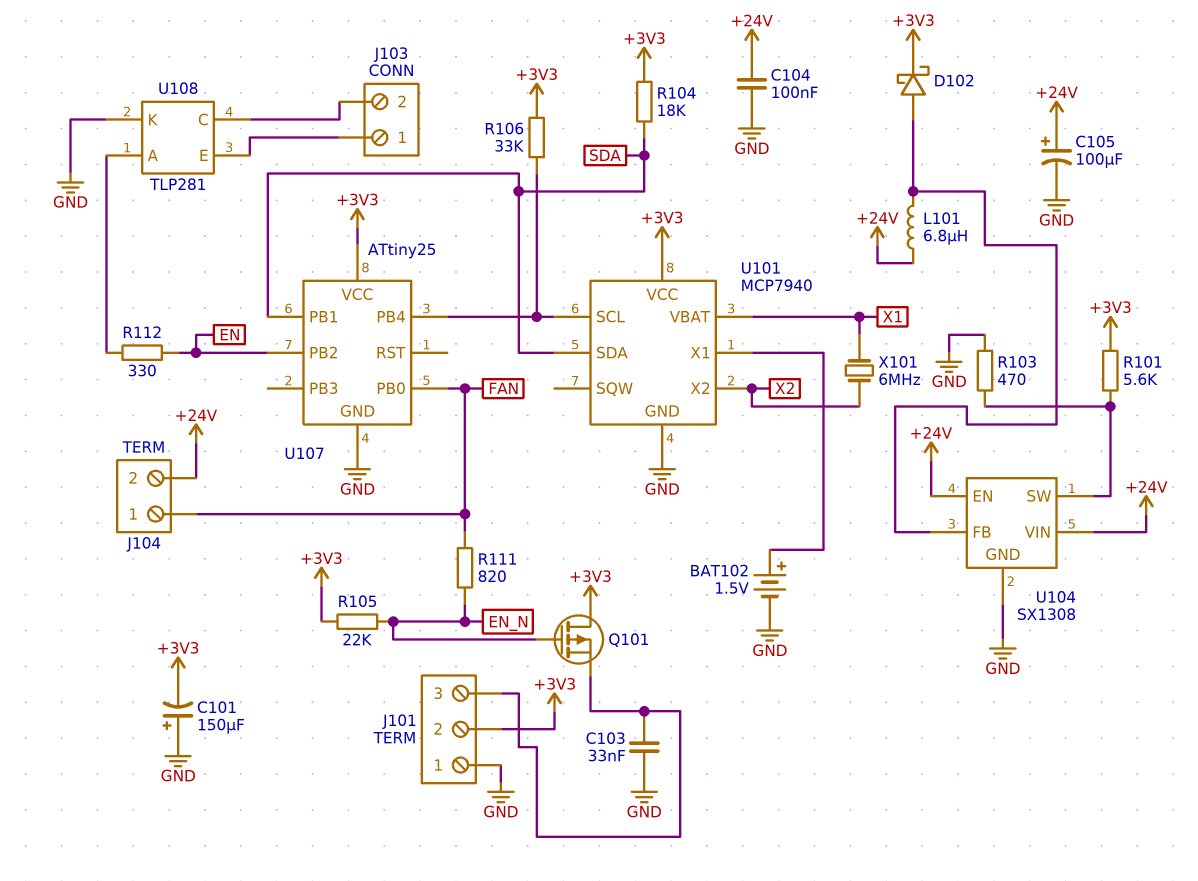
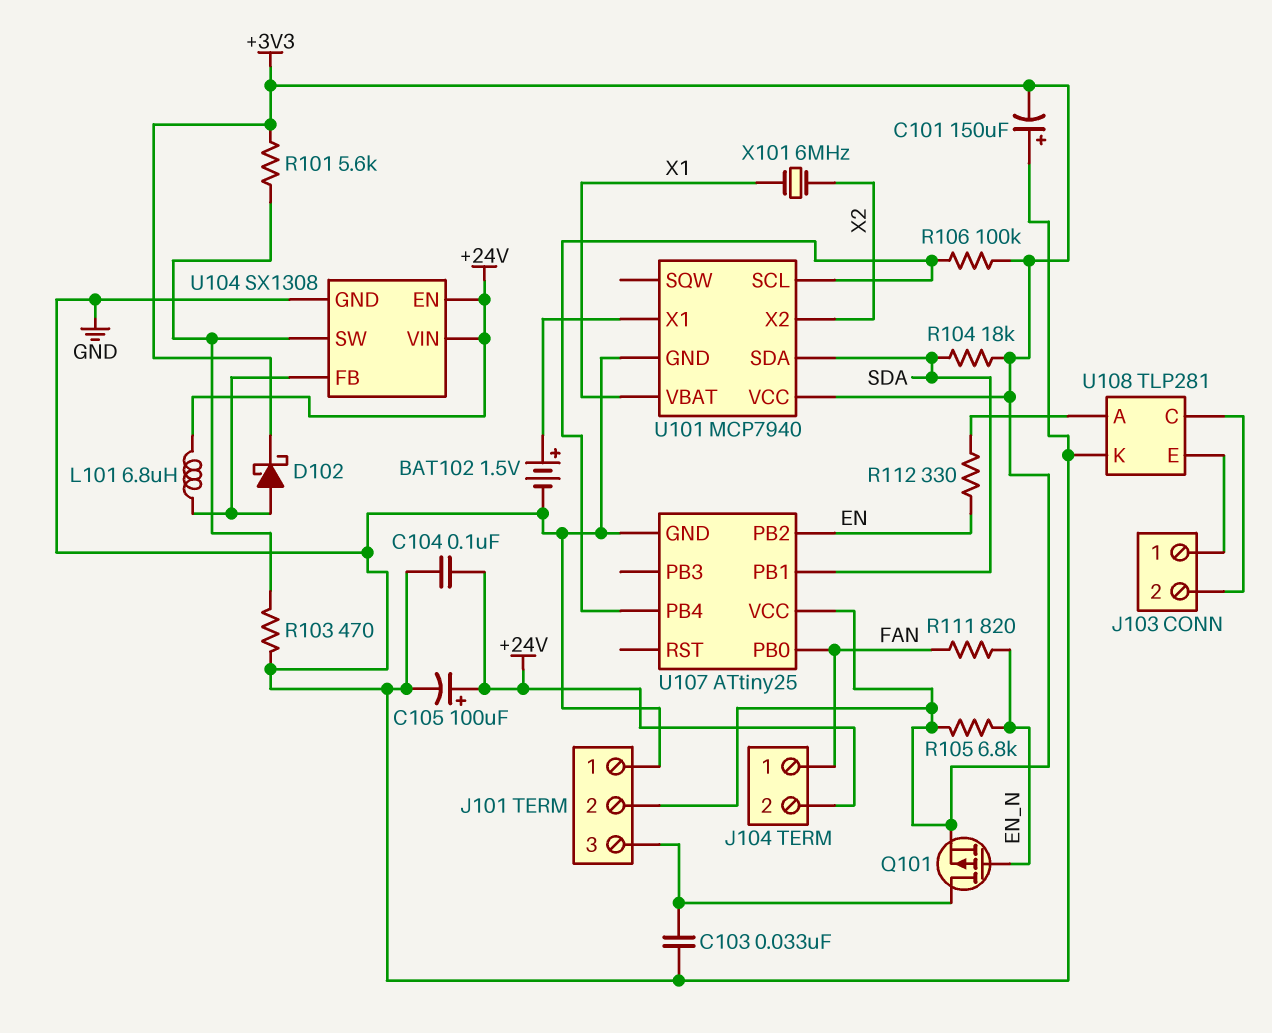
Q101: PMOS (G EN_N, D +3V3, S J101/3) -> PMOS (G EN_N, D J101/3, S +3V3)
R105: 22k (+3V3, EN_N) -> 6.8k (+3V3, EN_N)
R106: 33k (+3V3, U101/SCL) -> 100k (+3V3, U101/SCL)

